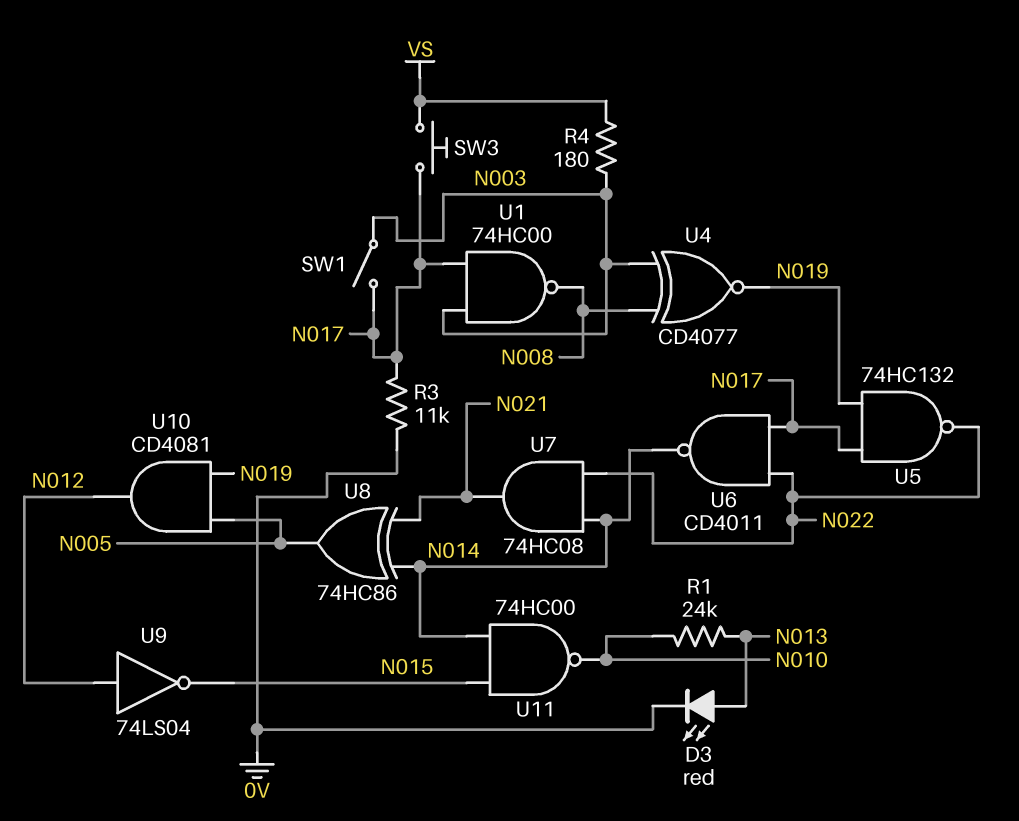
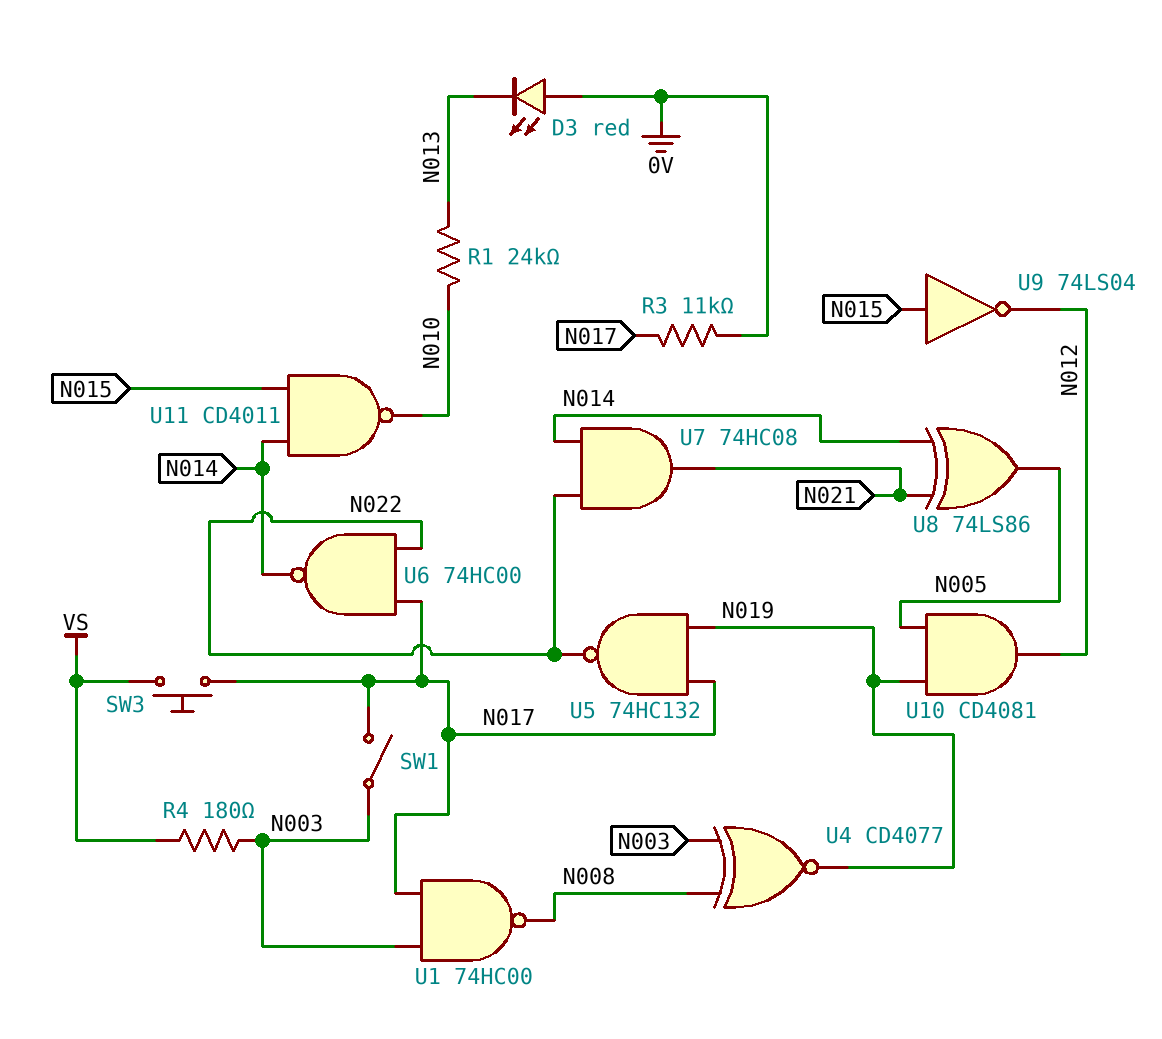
D3: LED red (A N013, K 0V) -> LED red (A 0V, K N013)
U6: NAND CD4011 (in N017, in N022, out N014) -> NAND 74HC00 (in N017, in N022, out N014)
U8: XOR 74HC86 (in N014, in N021, out N005) -> XOR 74LS86 (in N014, in N021, out N005)
U9: NOT 74LS04 (in N012, out N015) -> NOT 74LS04 (in N015, out N012)
U11: NAND 74HC00 (in N014, in N015, out N010) -> NAND CD4011 (in N014, in N015, out N010)

